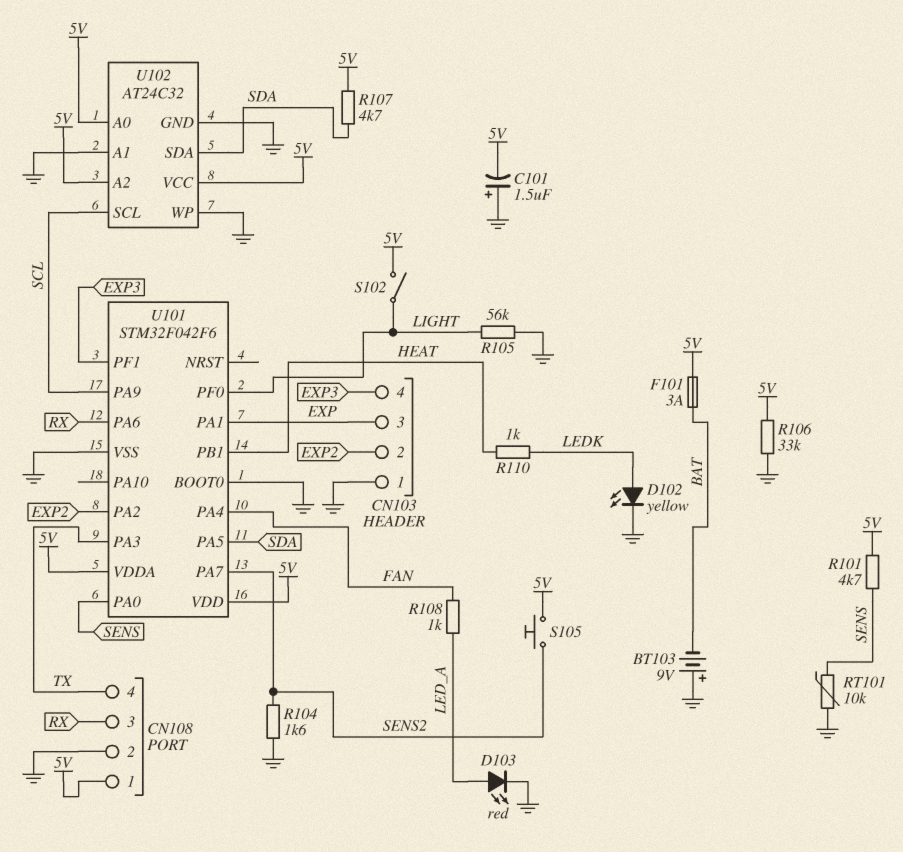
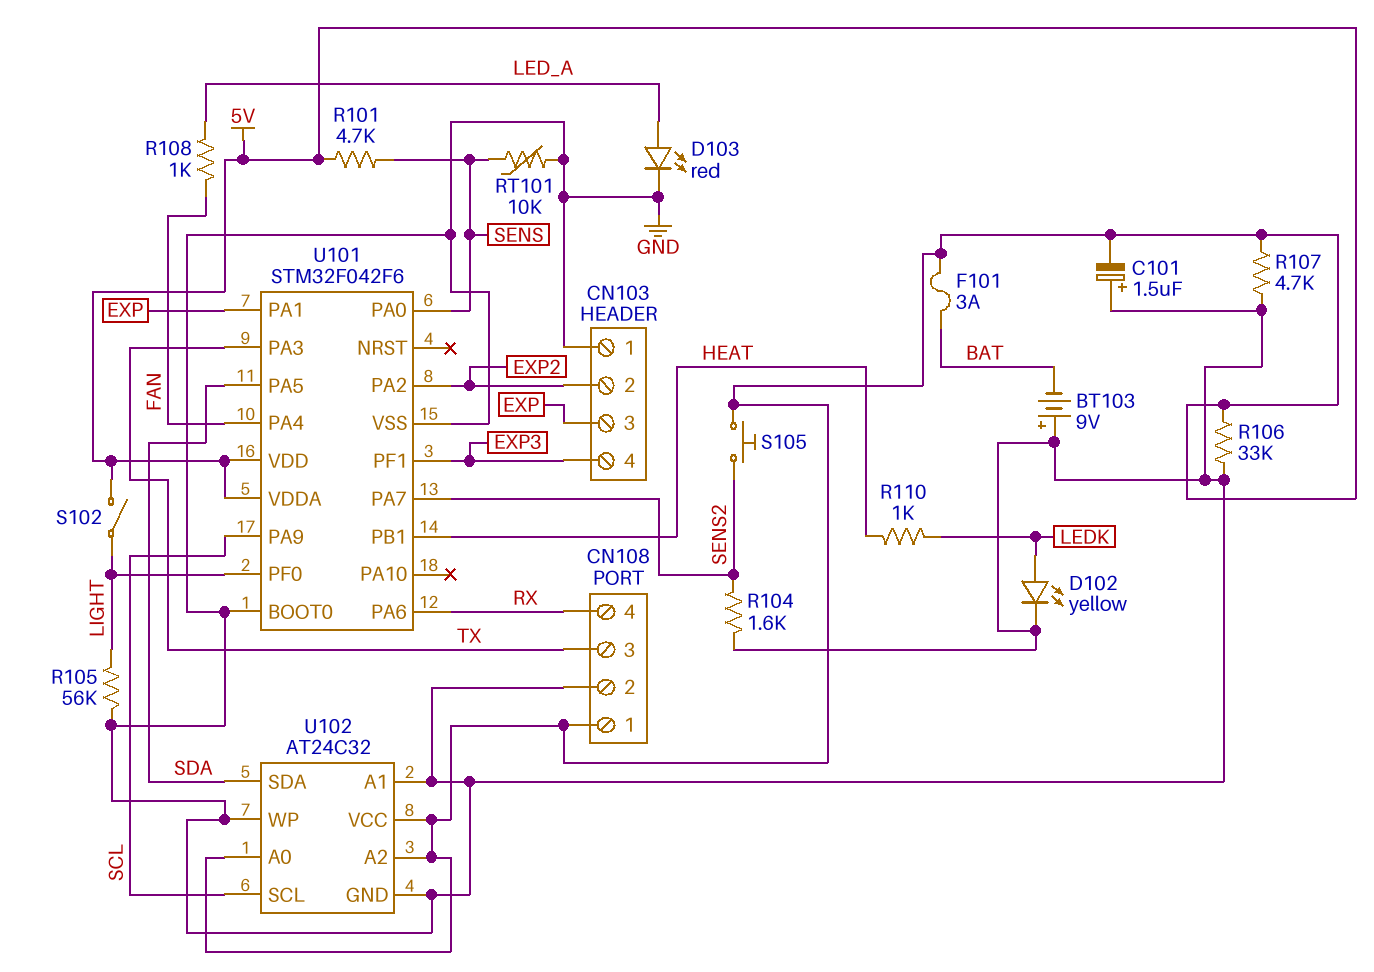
CN108 pin 3: RX -> TX
CN108 pin 4: TX -> RX
R107: 4.7k (5V, SDA) -> 4.7k (5V, GND)

